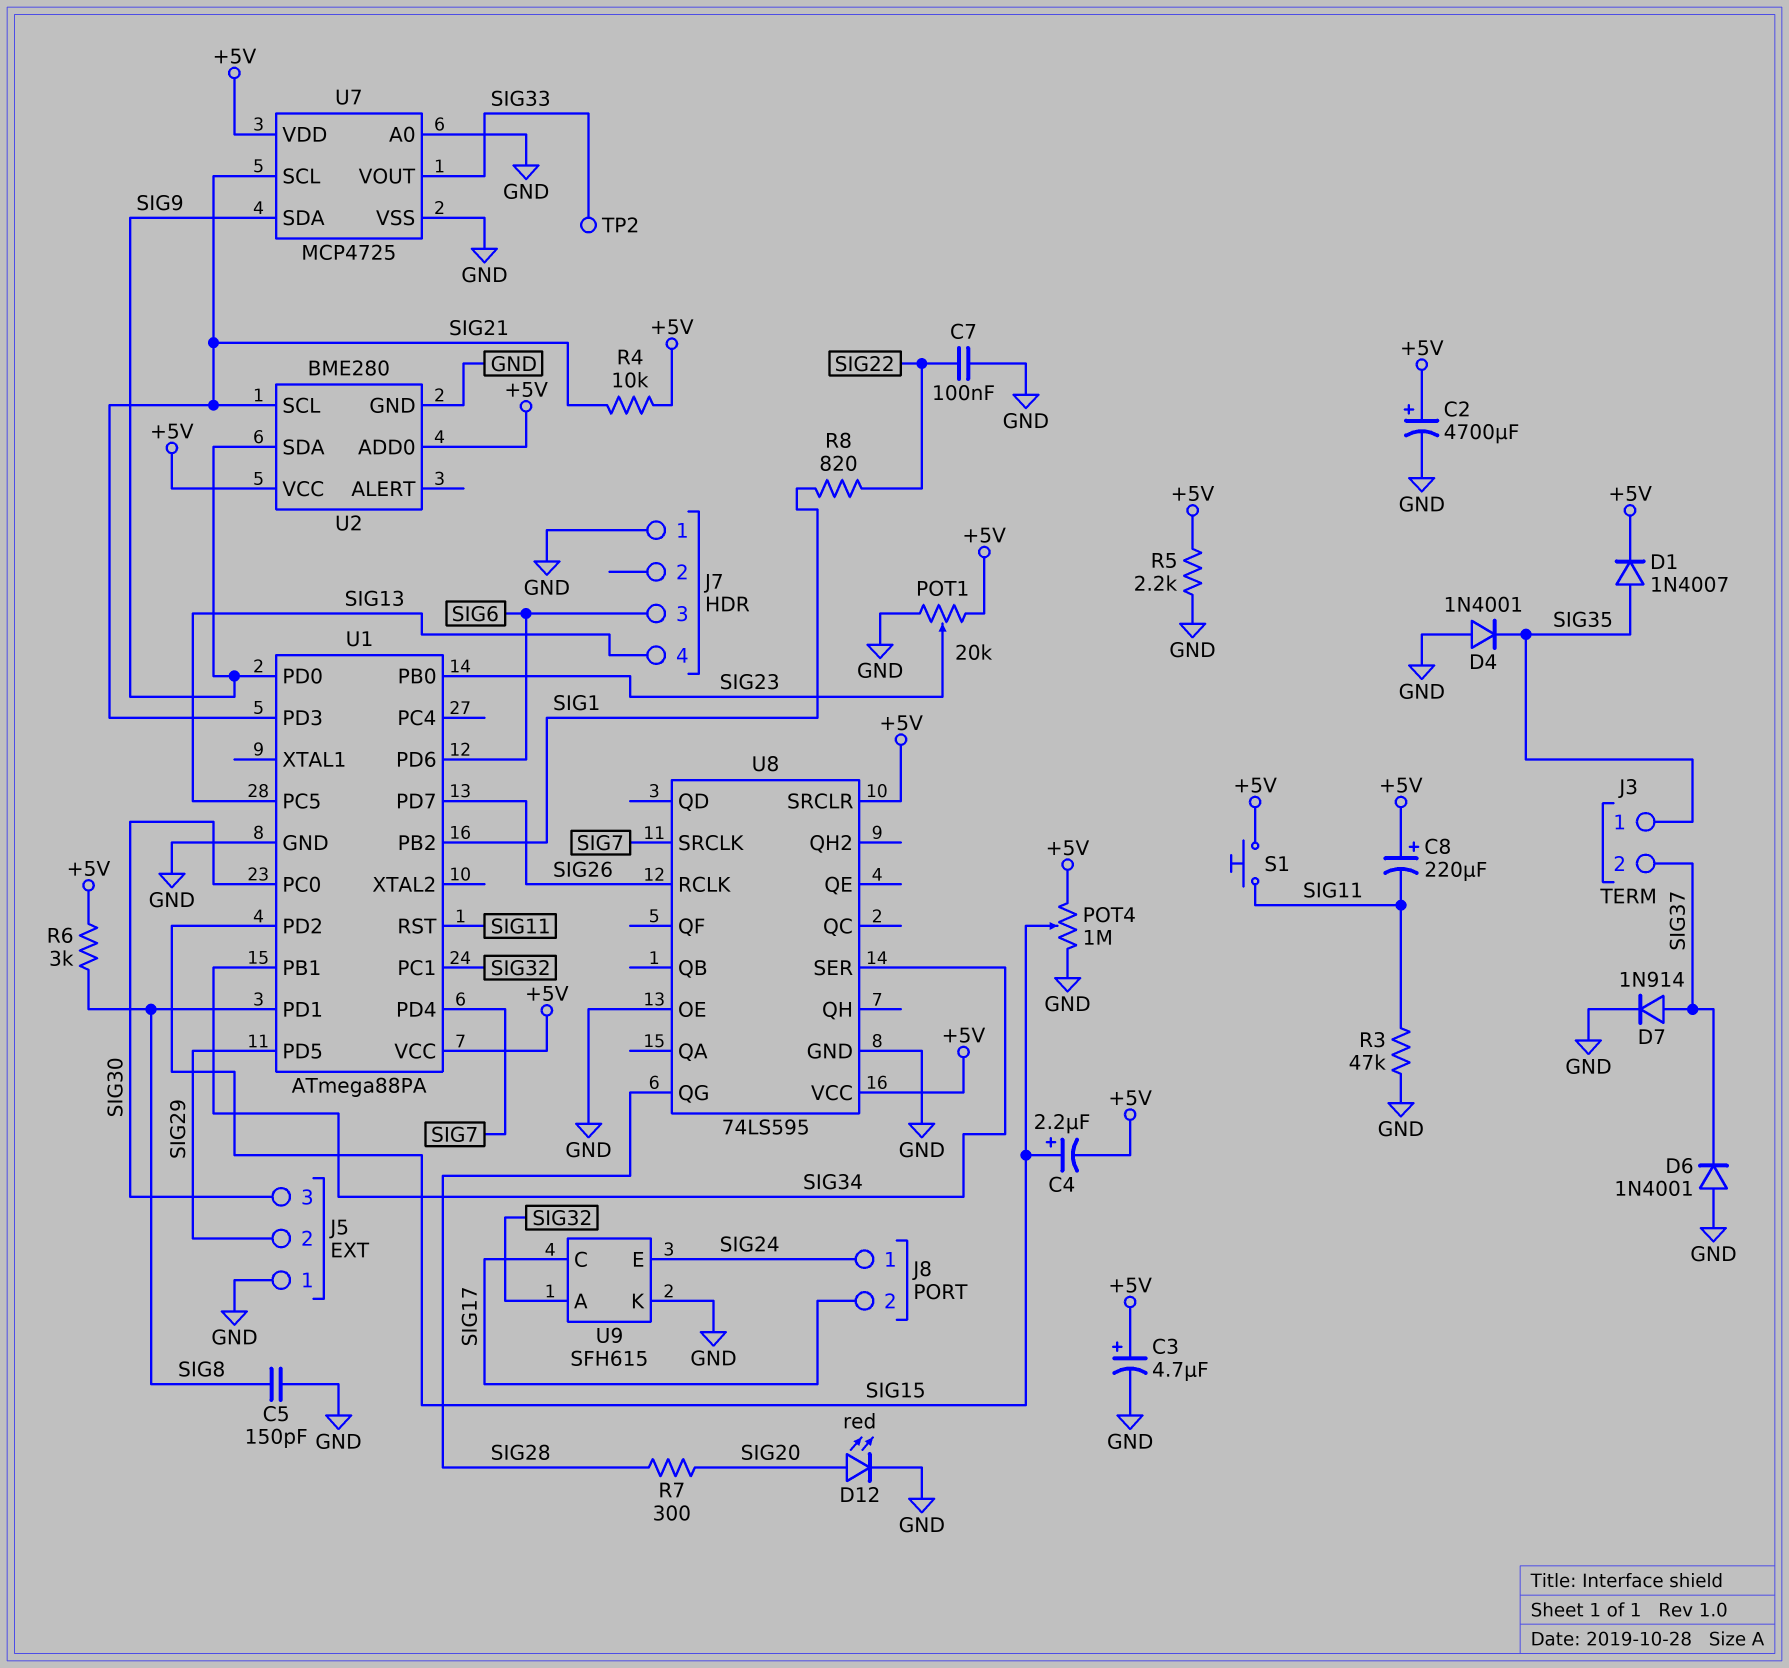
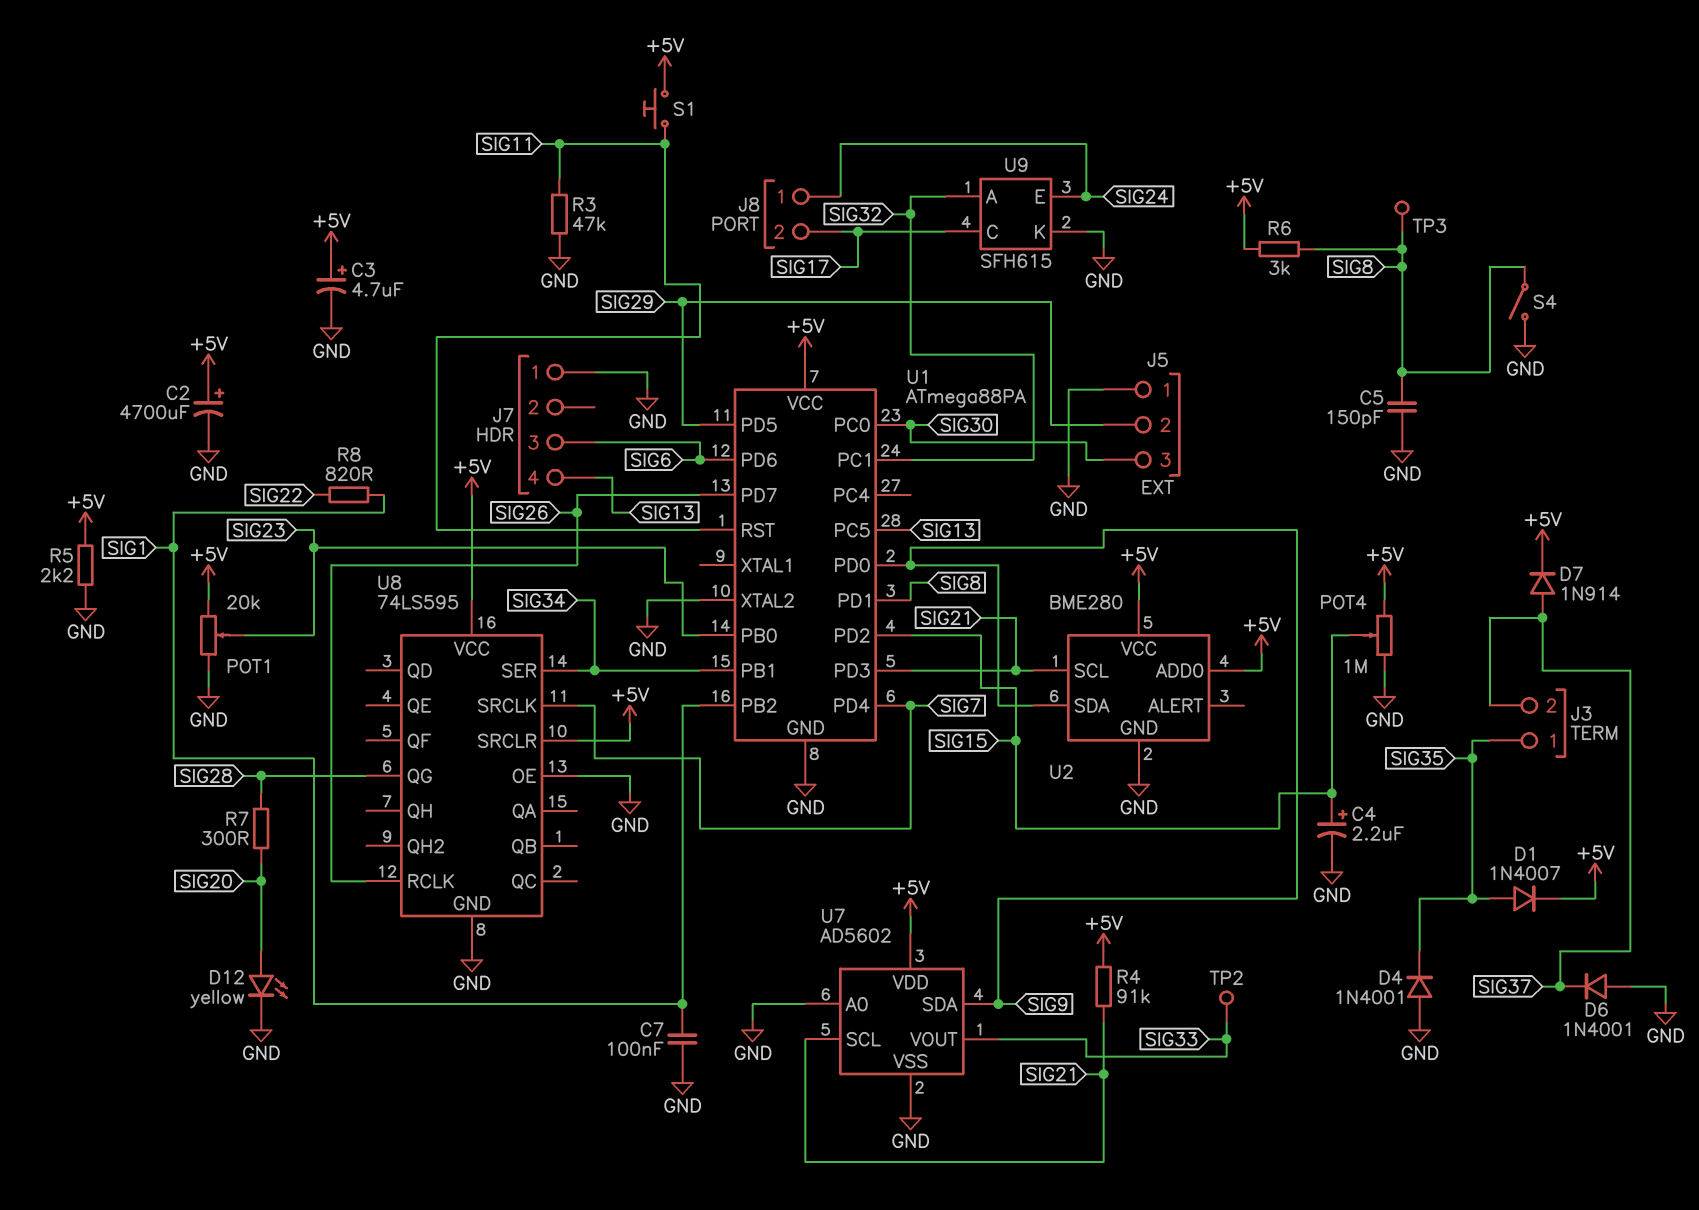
C4: 2.2uF (plus SIG15, minus +5V) -> 2.2uF (plus SIG15, minus GND)
C7: 100nF (GND, SIG22) -> 100nF (GND, SIG1)
C8: 220uF (plus +5V, minus SIG11) -> none
D7: diode 1N914 (A SIG37, K GND) -> diode 1N914 (A SIG37, K +5V)
D12: LED red (A SIG20, K GND) -> LED yellow (A SIG20, K GND)
R4: 10k (+5V, SIG21) -> 91k (+5V, SIG21)
S4: none -> switch (GND, SIG8)
TP3: none -> test point (SIG8)
U1 pin XTAL2: none -> GND
U7: MCP4725 -> AD5602

